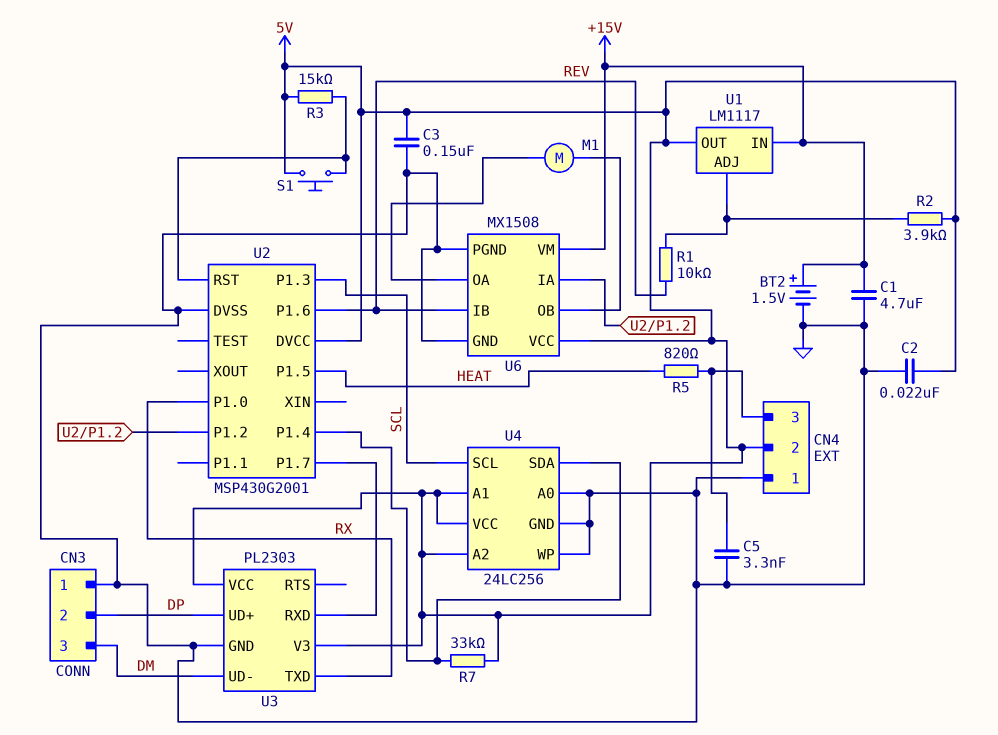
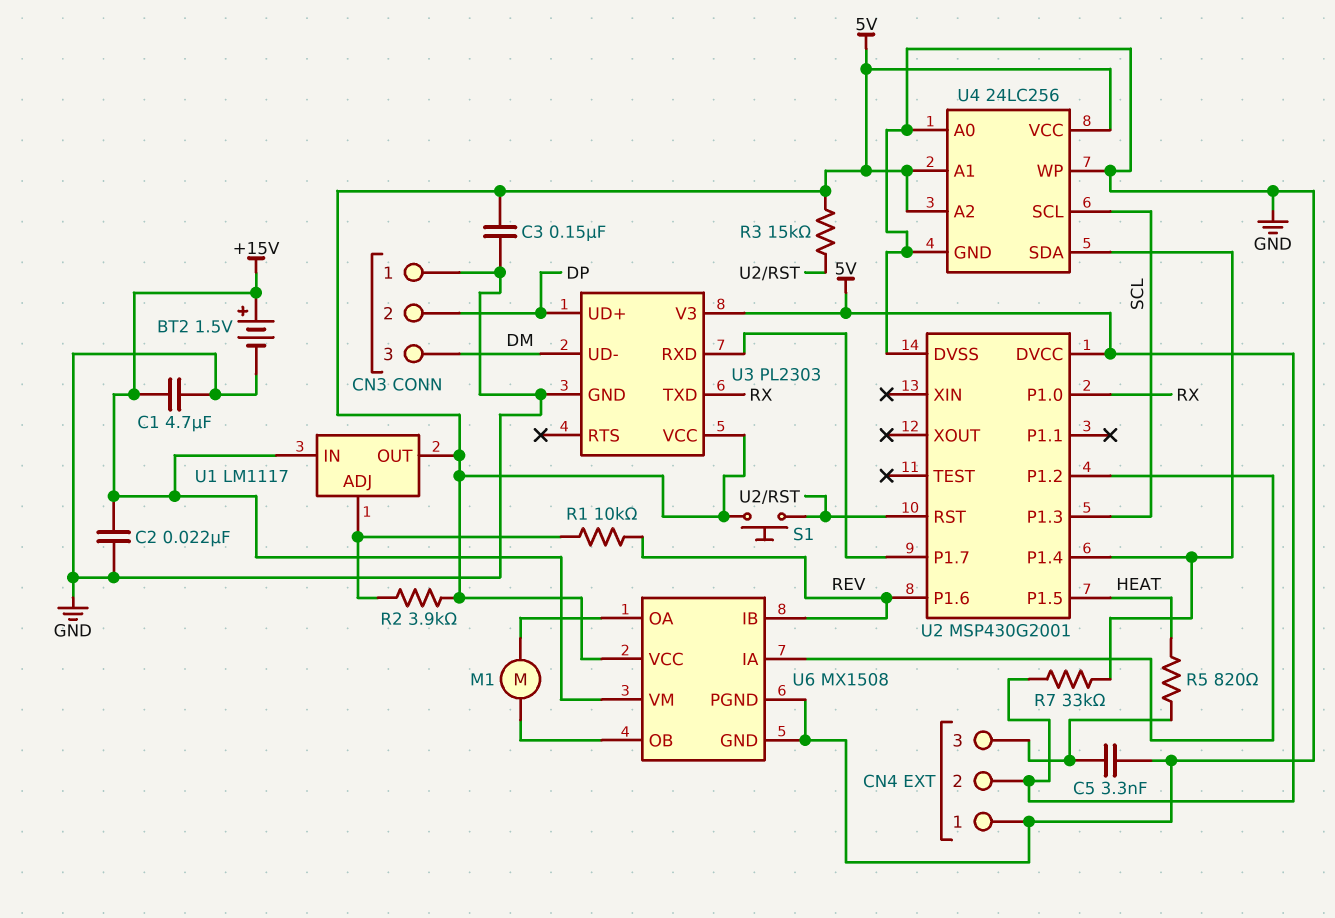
C2: 22nF (5V, GND) -> 22nF (+15V, GND)

